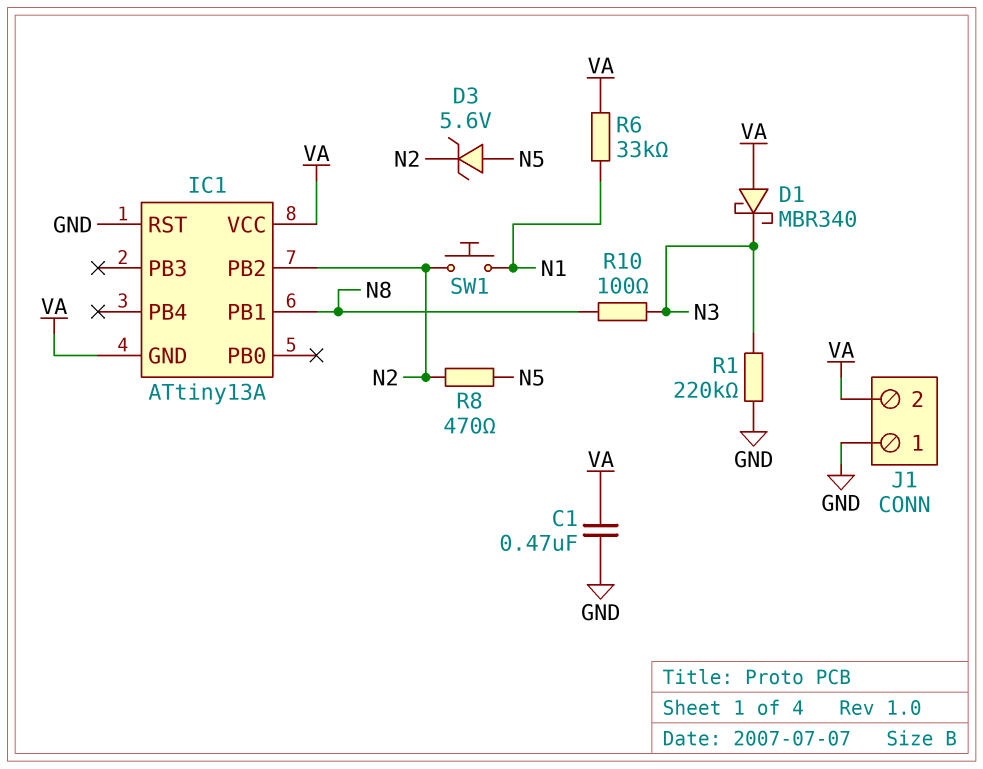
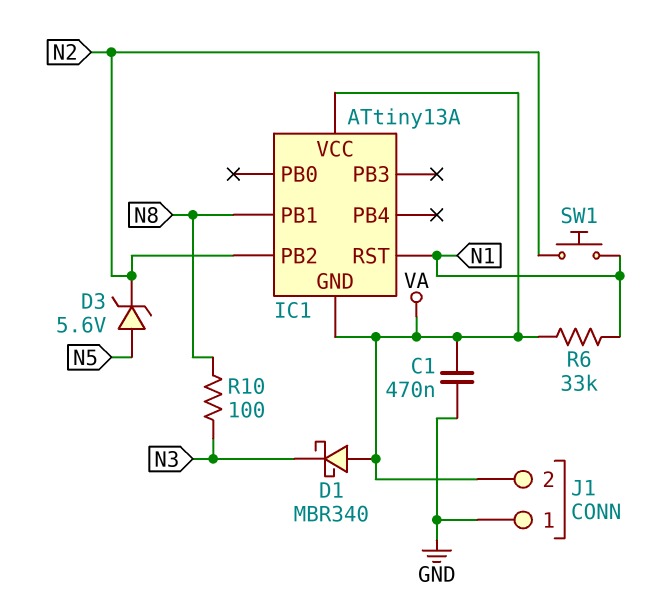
IC1 pin RST: GND -> N1
R1: 220k (GND, N3) -> none
R8: 470 (N2, N5) -> none

